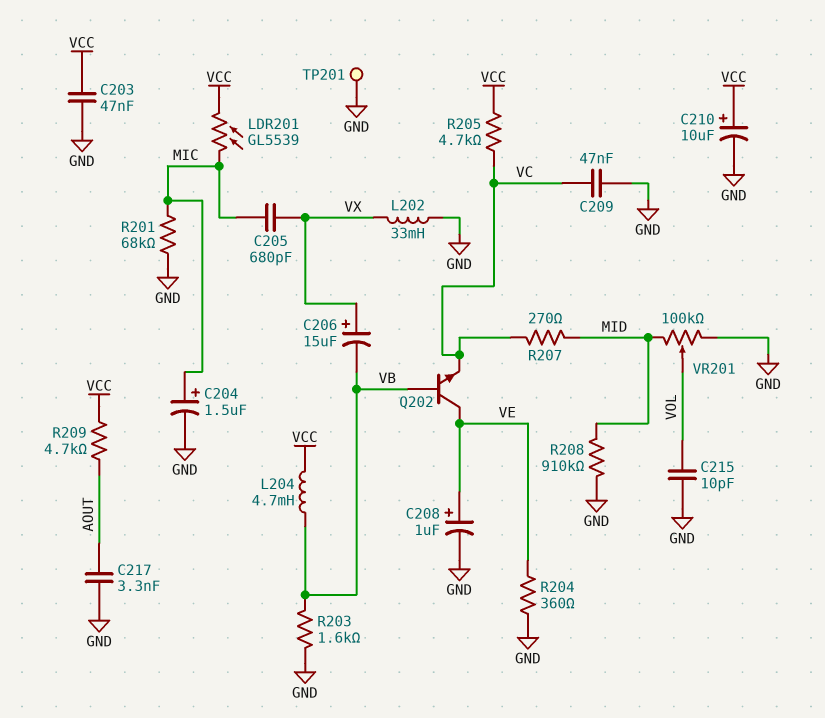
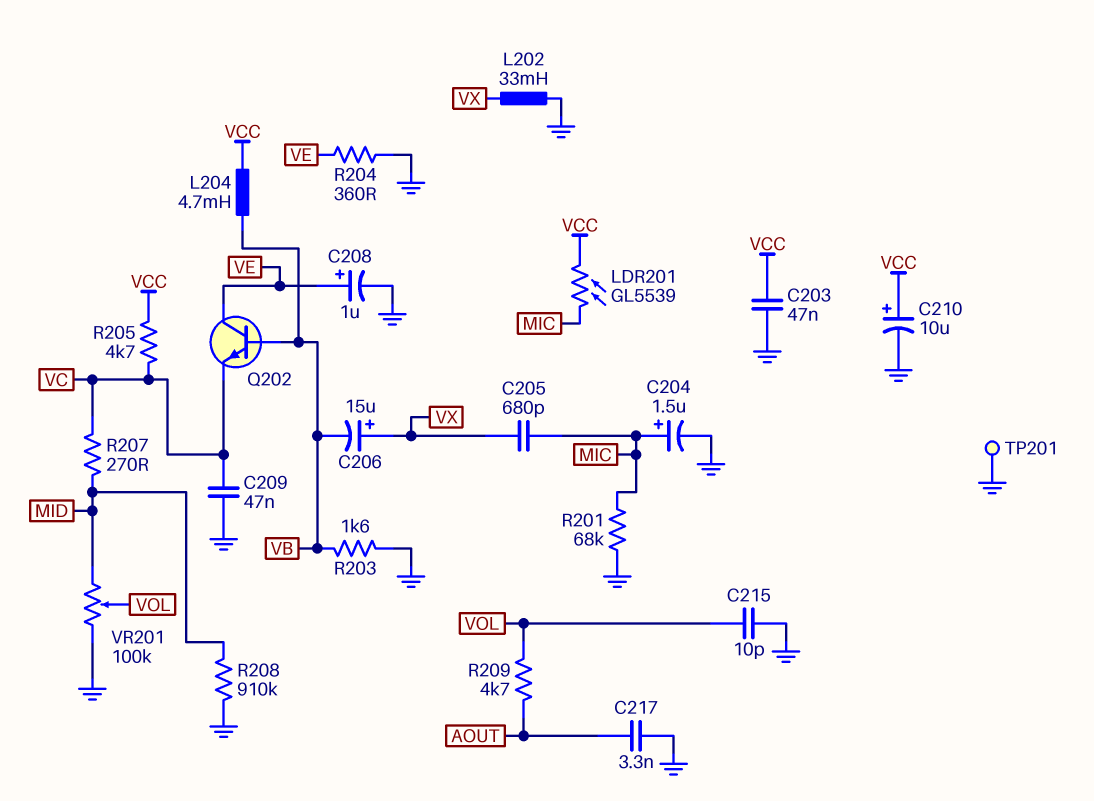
R209: 4.7k (AOUT, VCC) -> 4.7k (AOUT, VOL)

